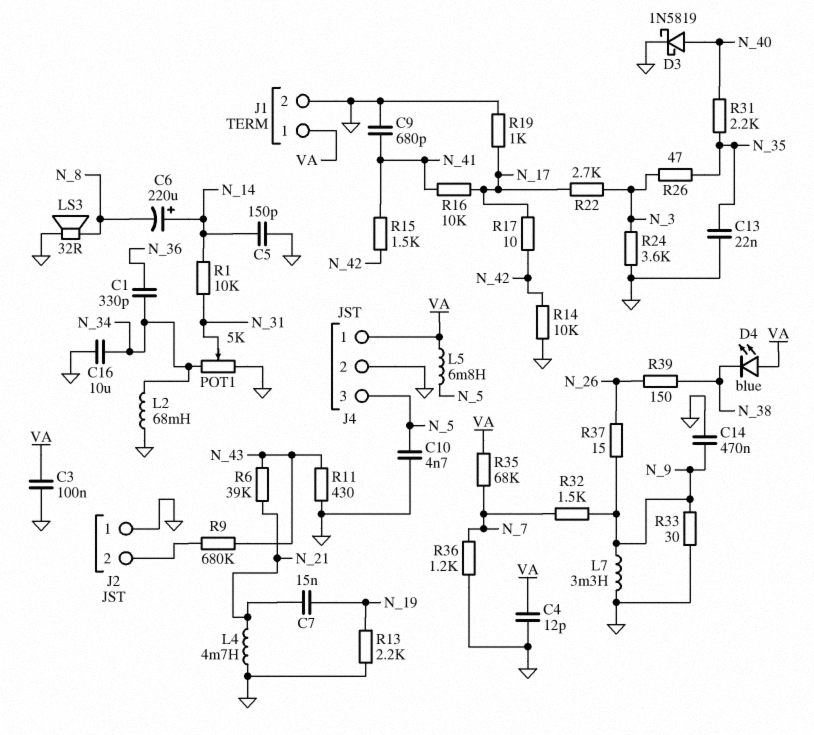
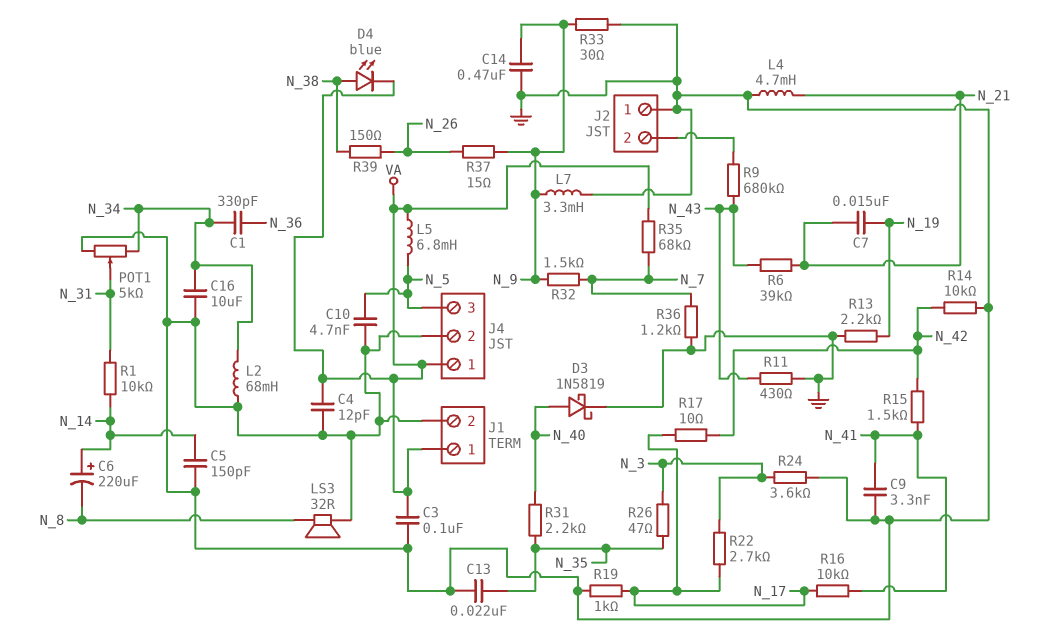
C9: 680pF (GND, N_41) -> 3.3nF (GND, N_41)
D4: LED blue (A VA, K N_38) -> LED blue (A N_38, K VA)

